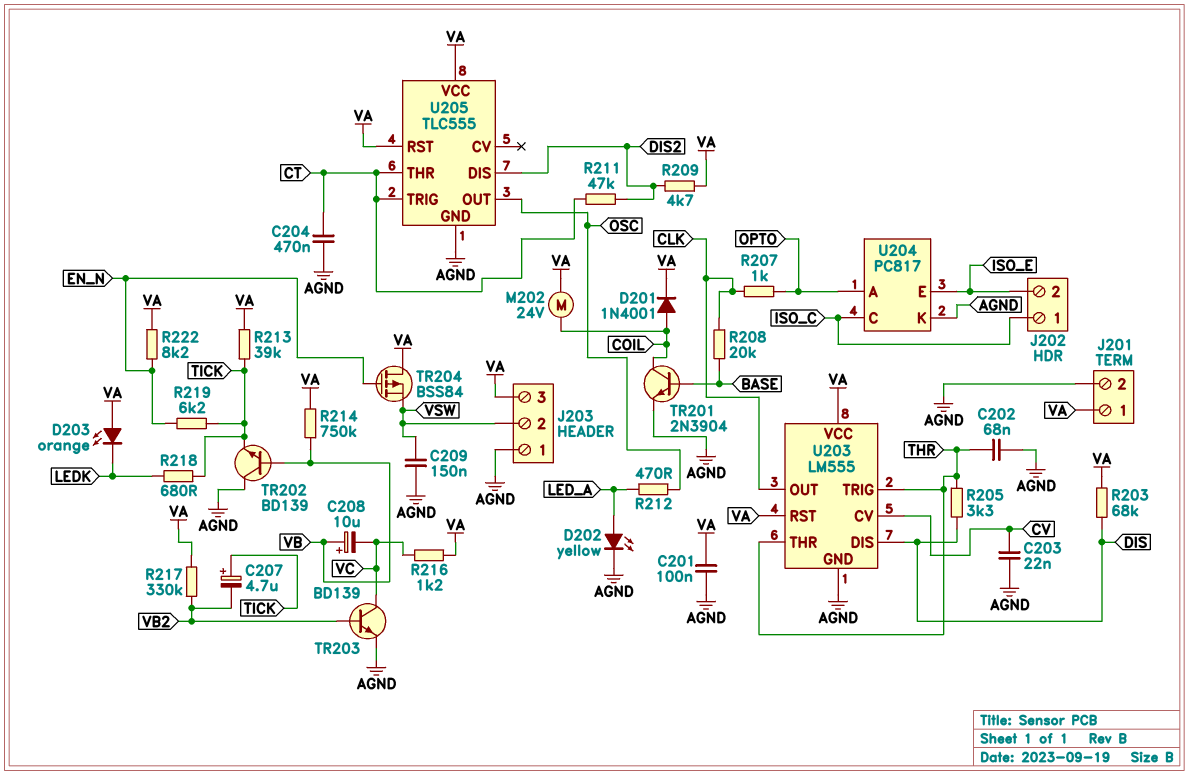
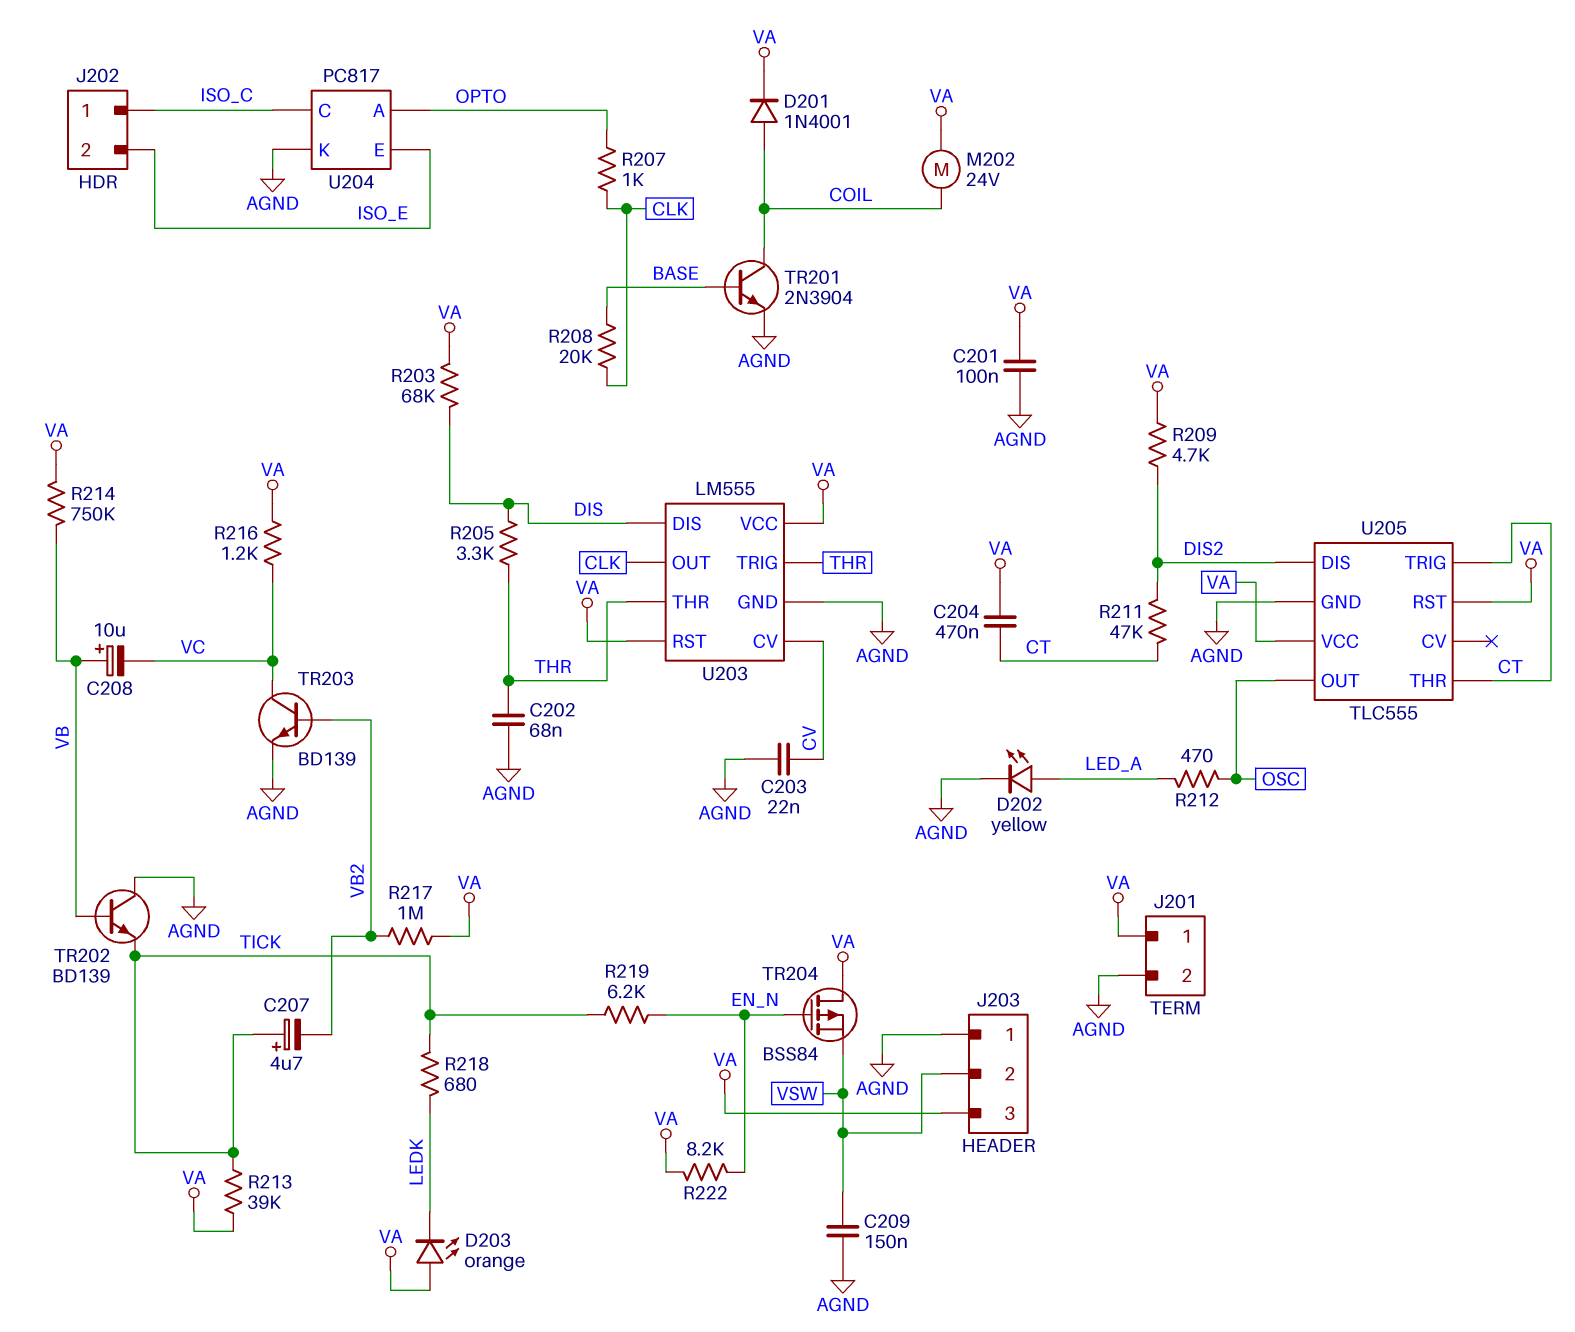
C204: 470nF (AGND, CT) -> 470nF (CT, VA)
R217: 330k (VA, VB2) -> 1M (VA, VB2)

